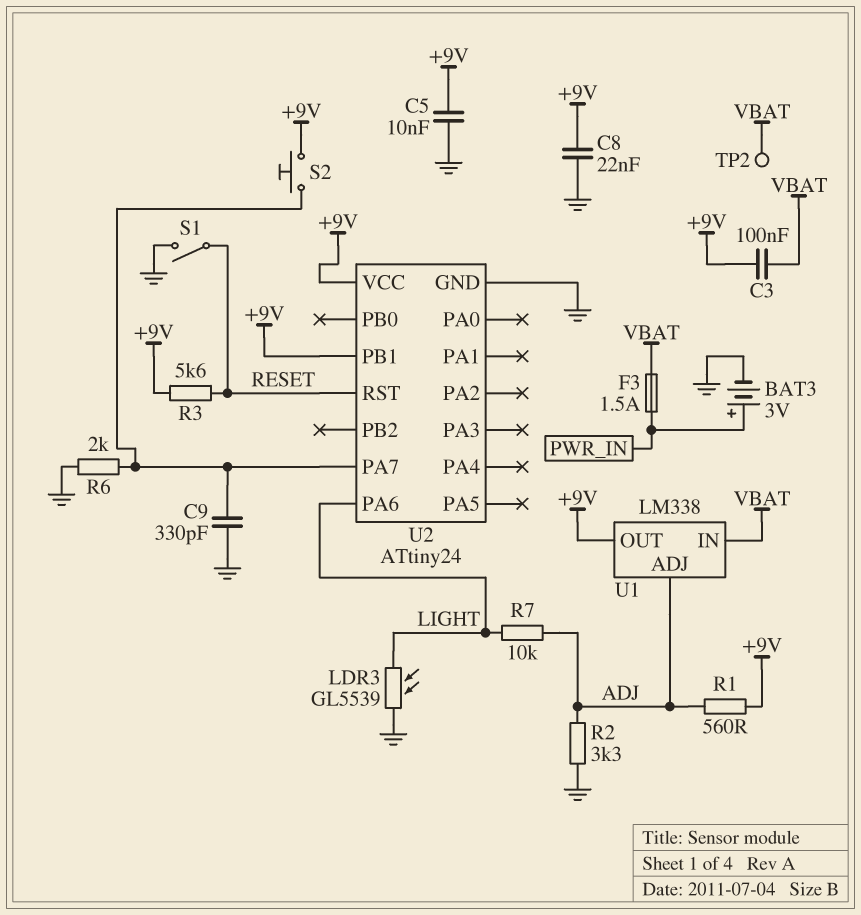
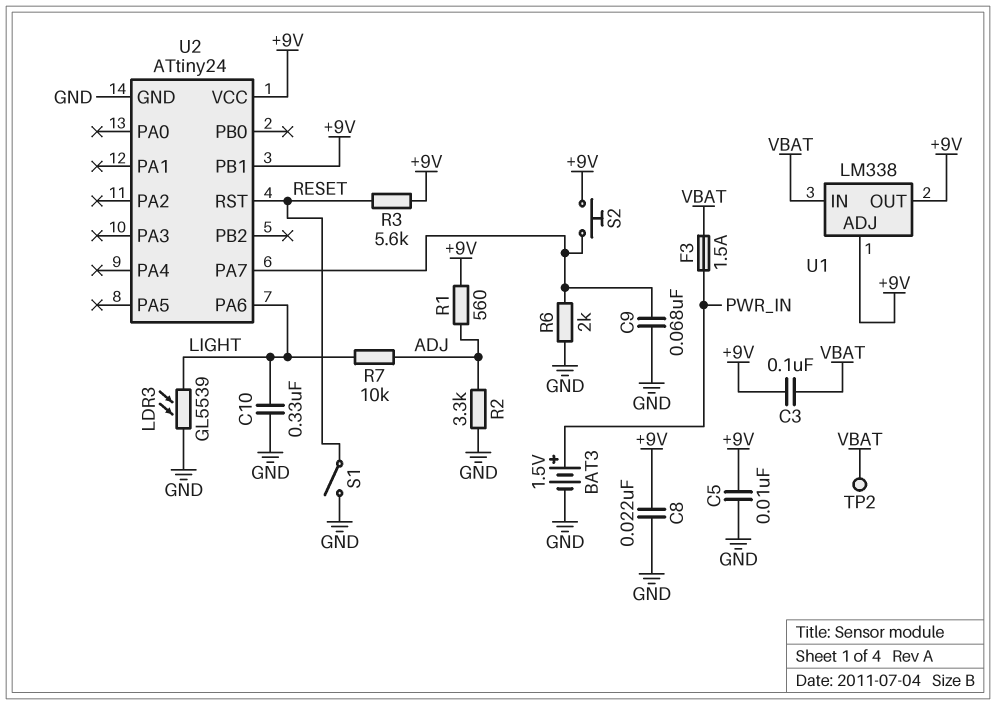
BAT3: 3V (plus PWR_IN, minus GND) -> 1.5V (plus PWR_IN, minus GND)
C9: 330pF (GND, U2/PA7) -> 68nF (GND, U2/PA7)
C10: none -> 330nF (GND, LIGHT)
U1 pin ADJ: ADJ -> +9V

